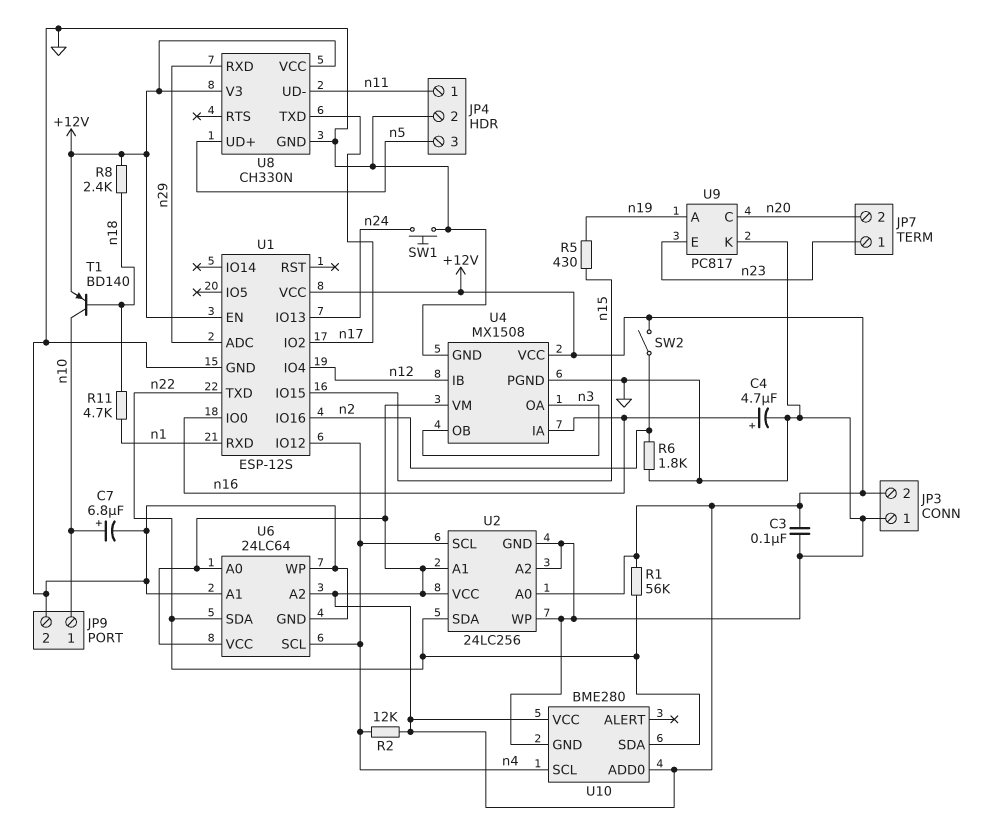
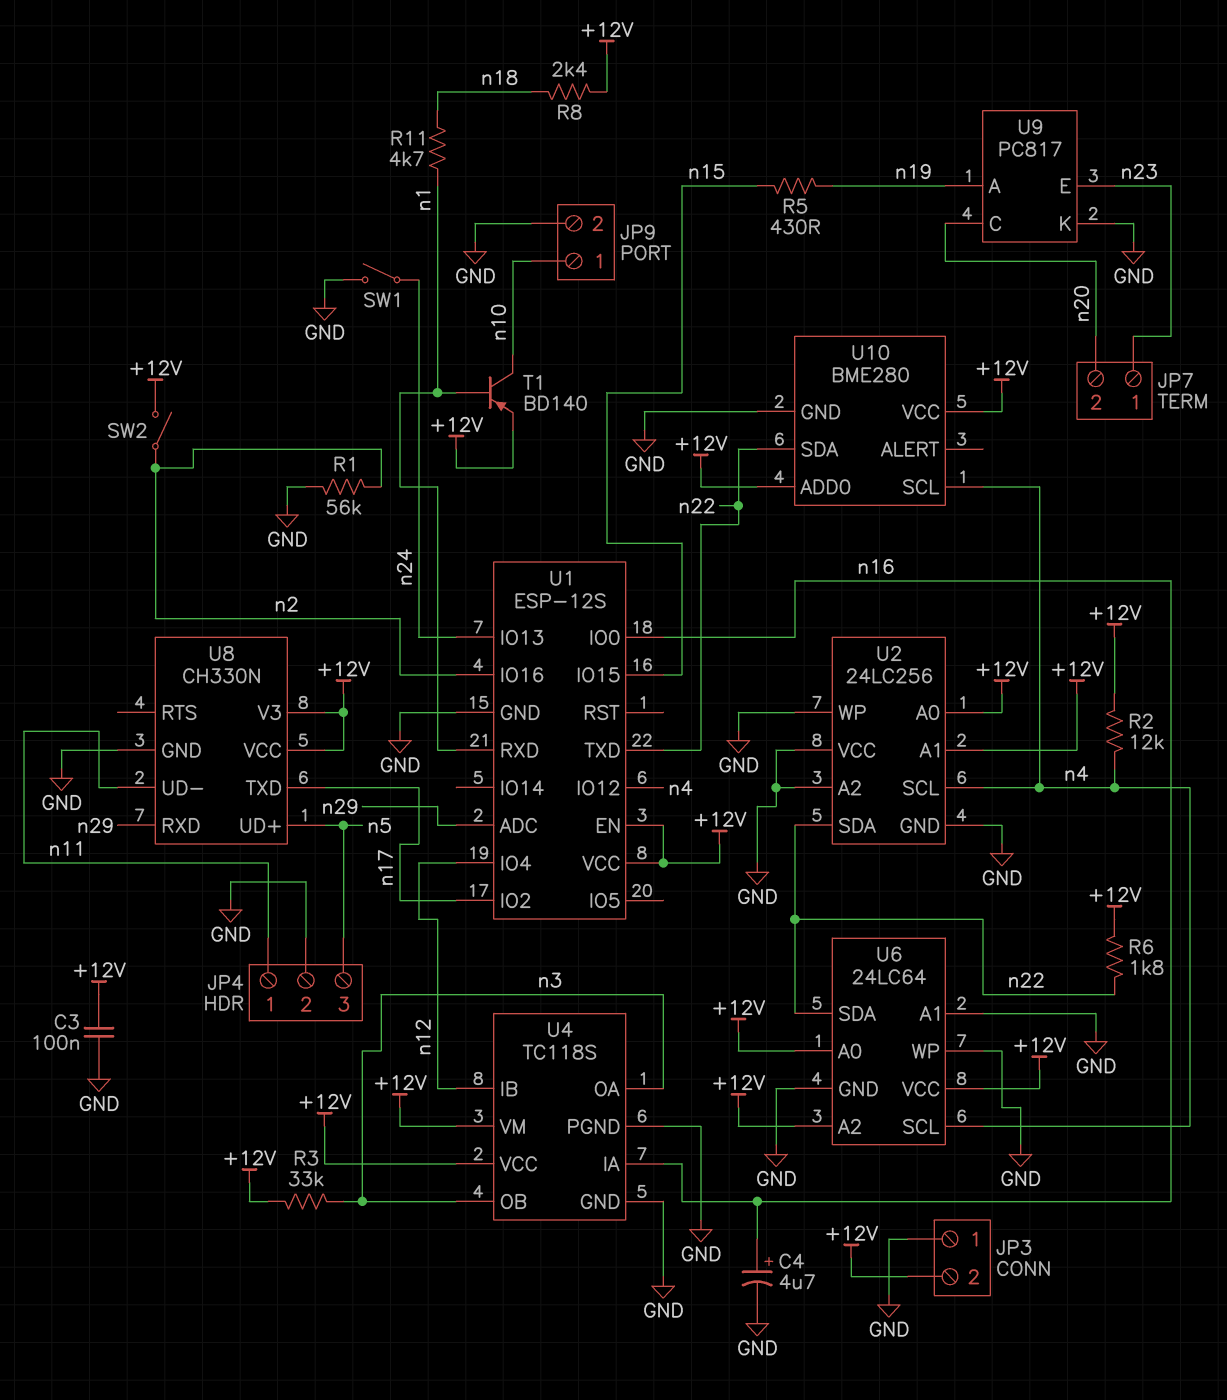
C7: 6.8uF (plus n10, minus GND) -> none
R1: 56k (+12V, n22) -> 56k (GND, n2)
R3: none -> 33k (+12V, n3)
R6: 1.8k (GND, n2) -> 1.8k (+12V, n22)
SW1: button (GND, n24) -> switch (GND, n24)
T1: PNP BD140 (B n18, C n10, E +12V) -> PNP BD140 (B n1, C n10, E +12V)
U2 pin VCC: +12V -> GND
U4: MX1508 -> TC118S

